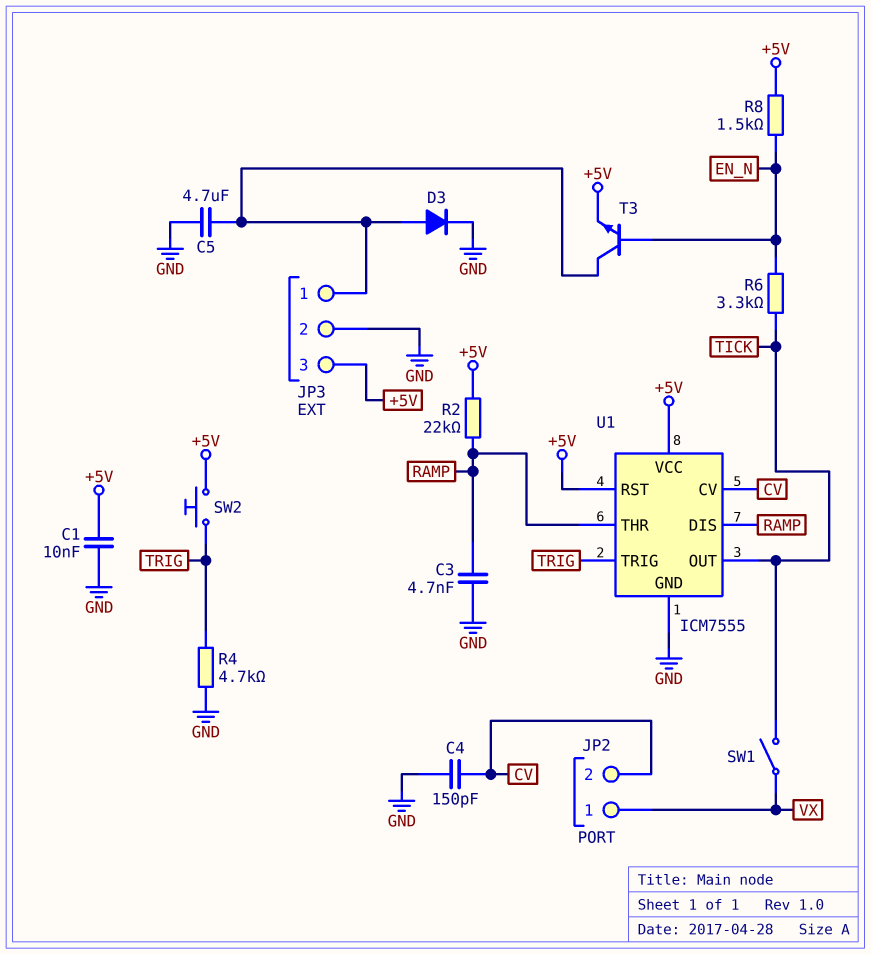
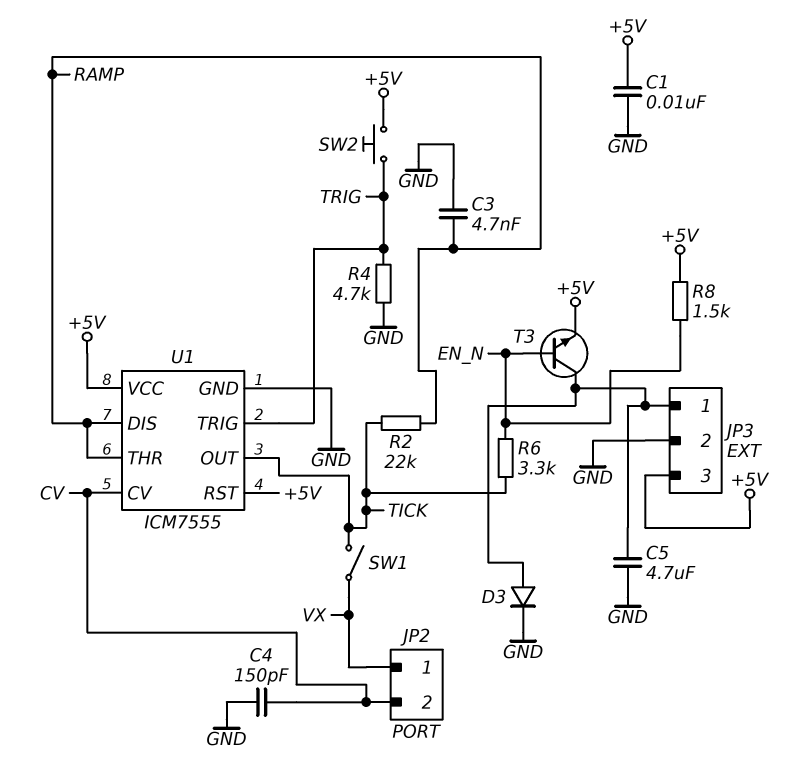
R2: 22k (+5V, RAMP) -> 22k (RAMP, TICK)

